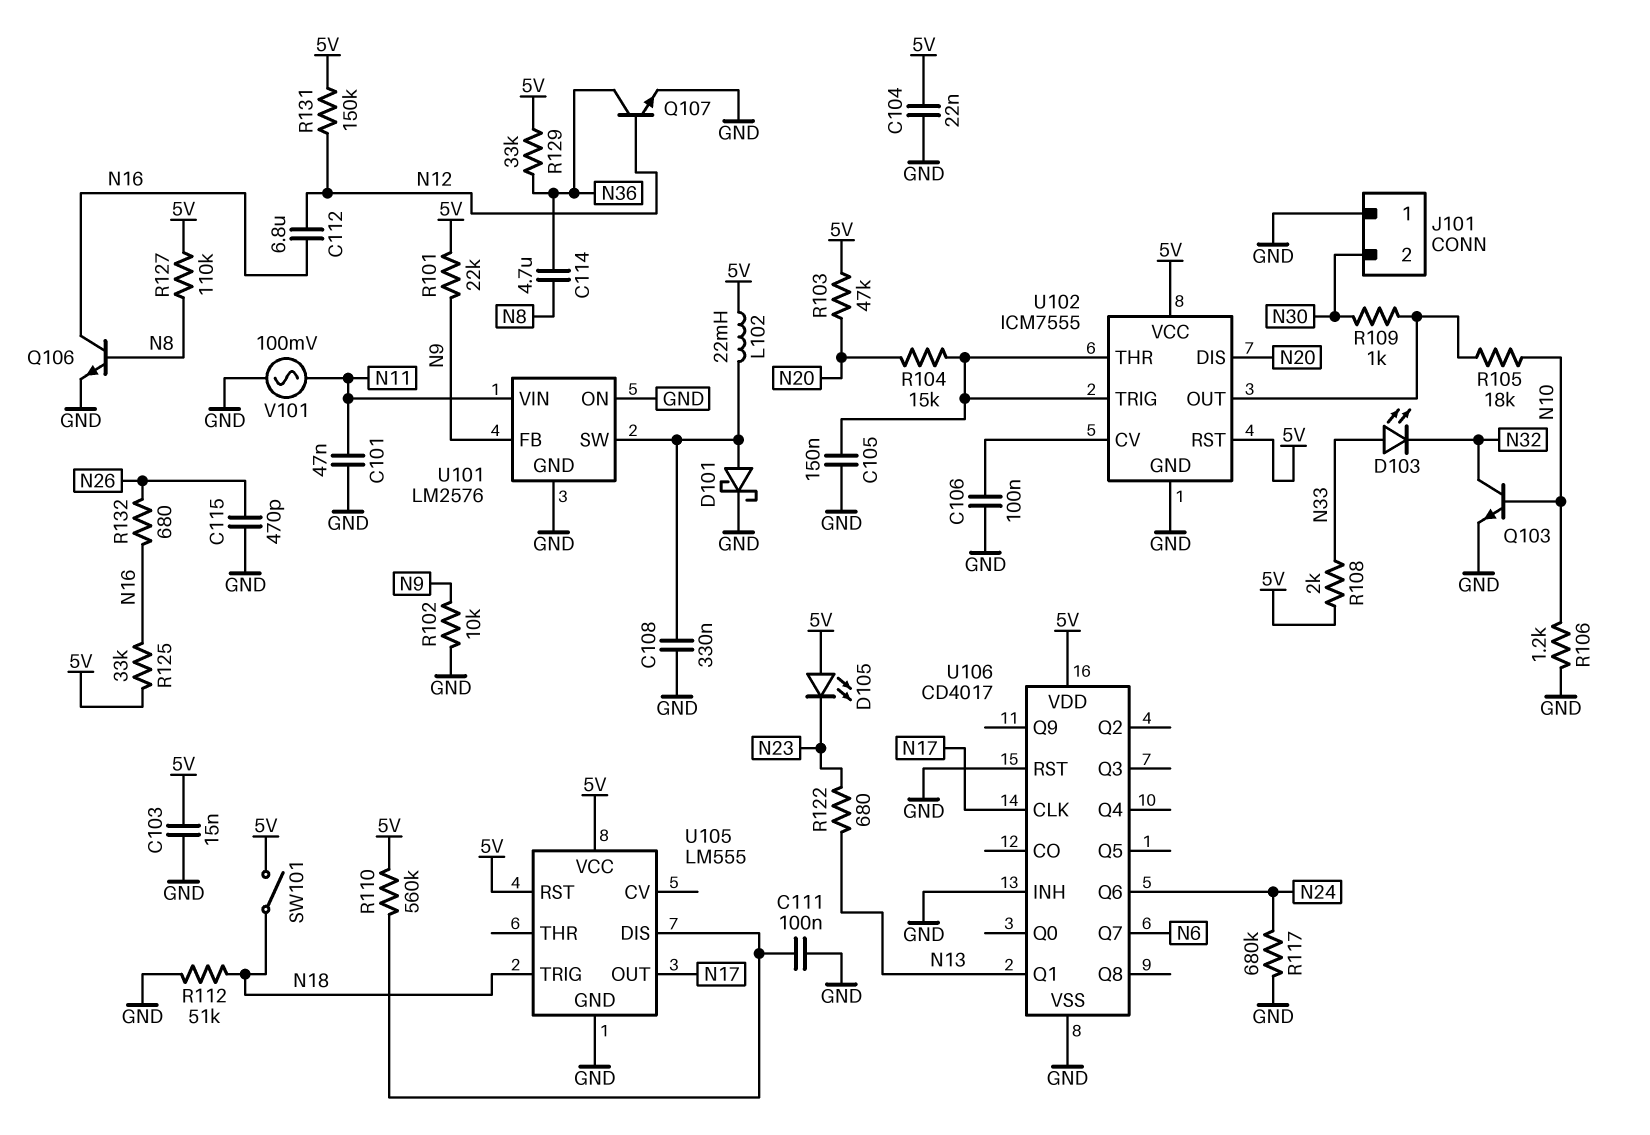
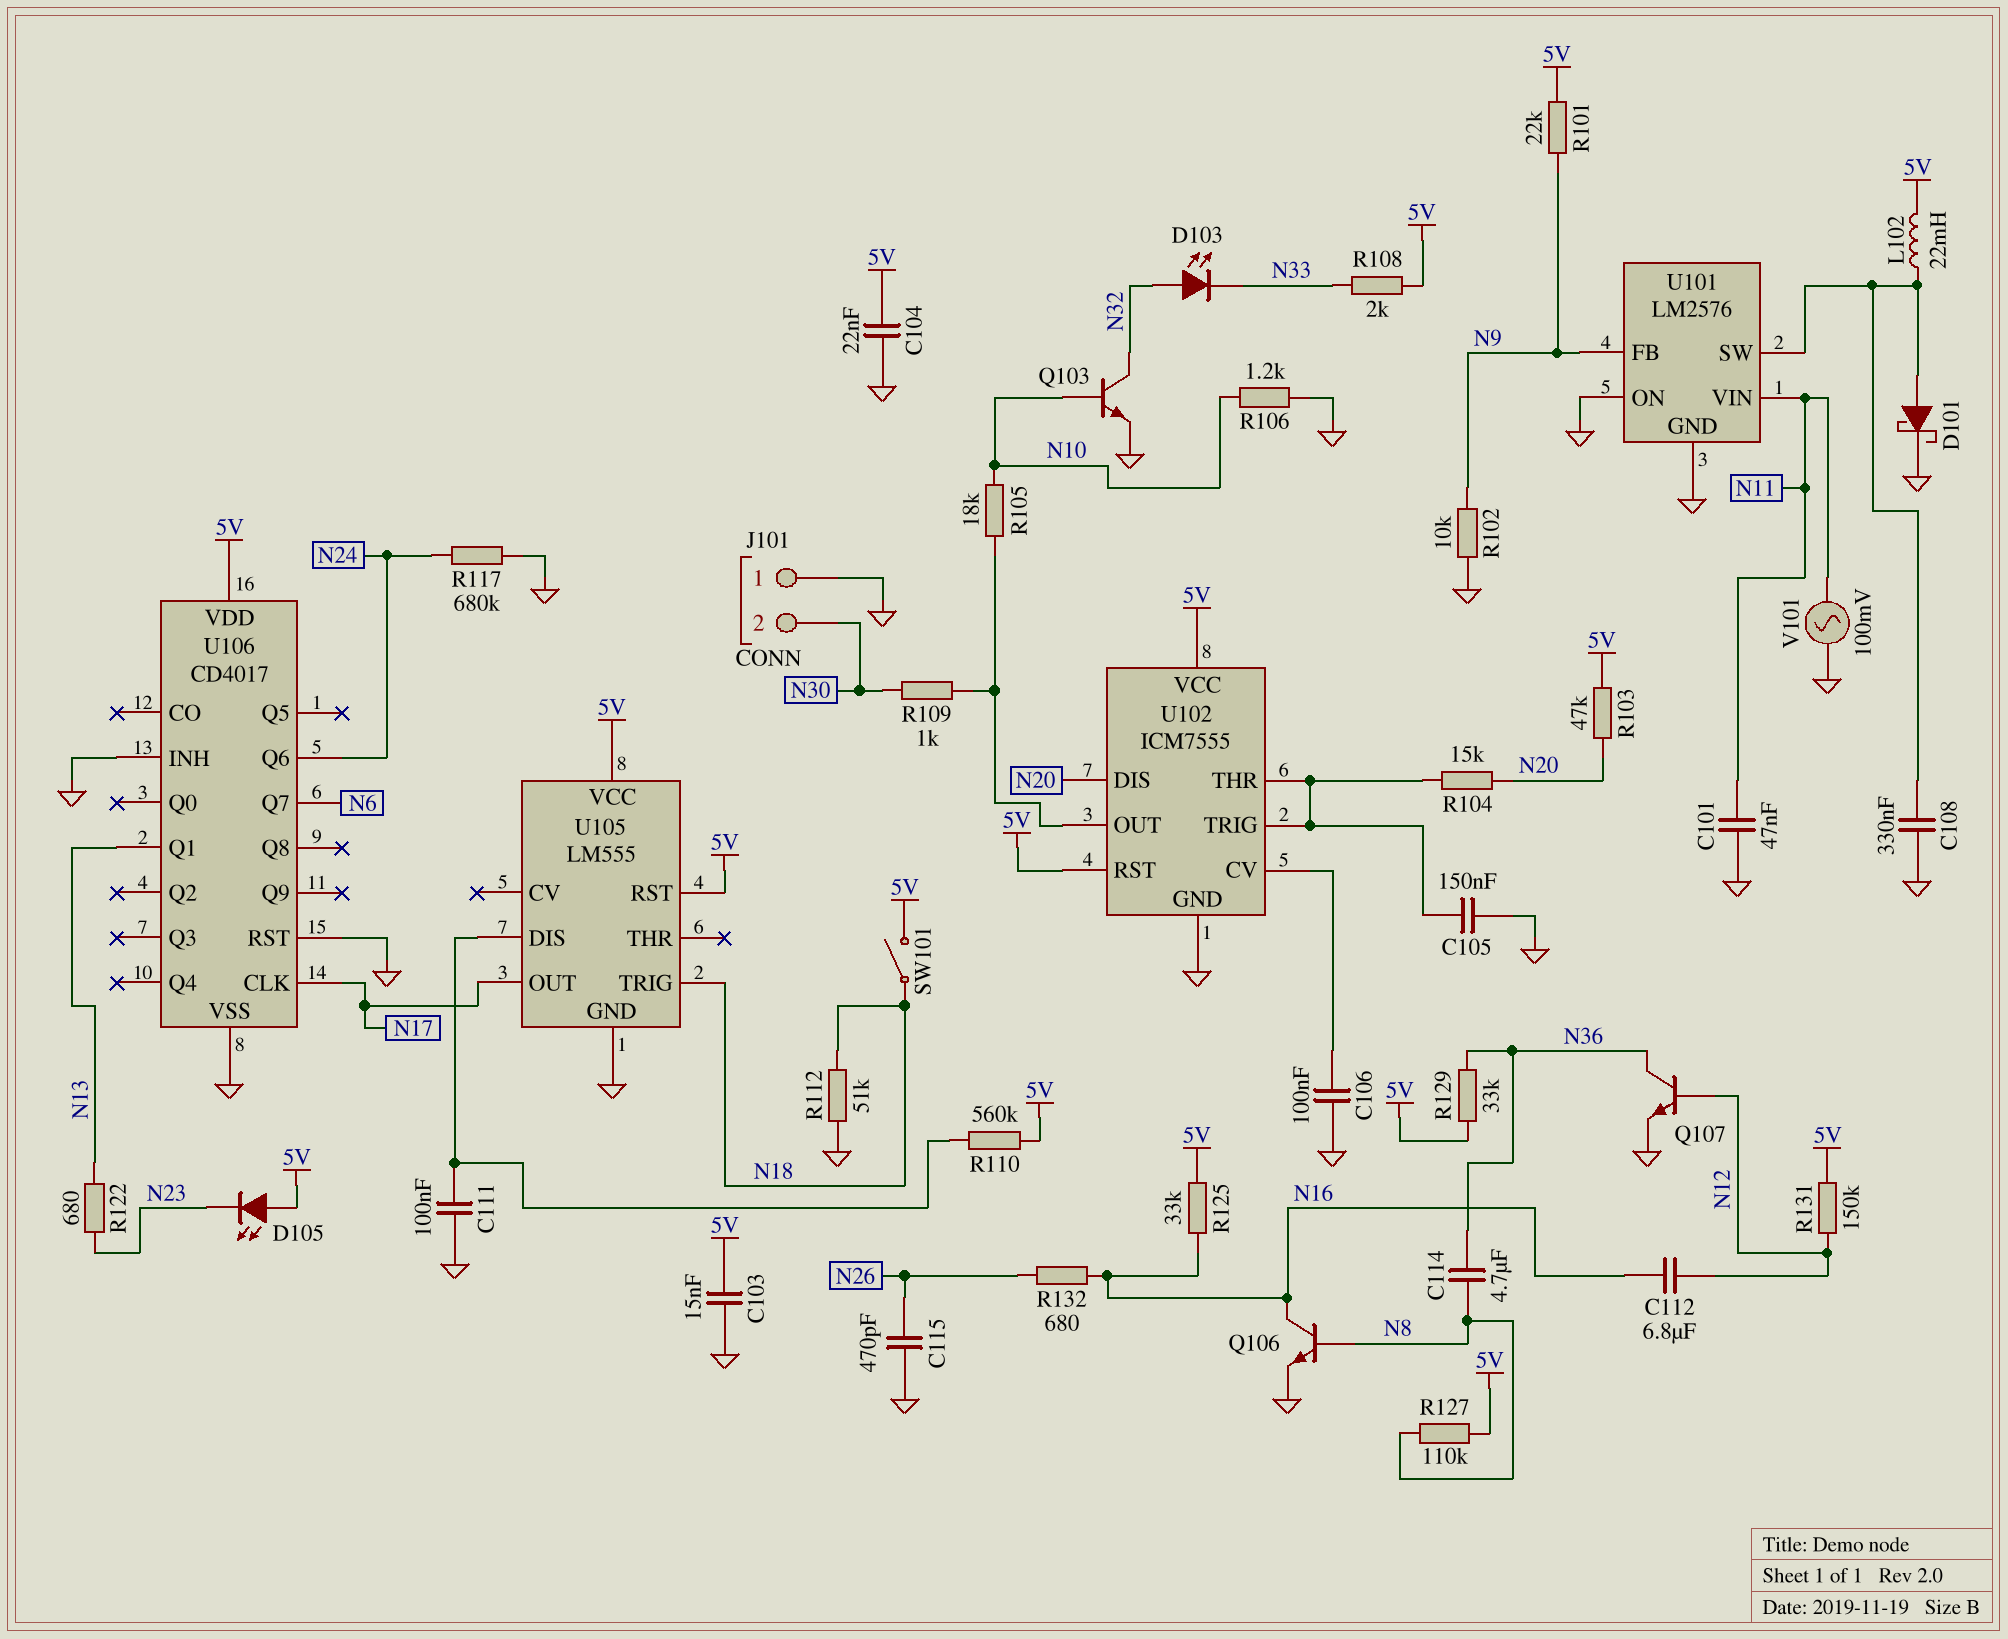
D103: LED (A N33, K N32) -> LED (A N32, K N33)

